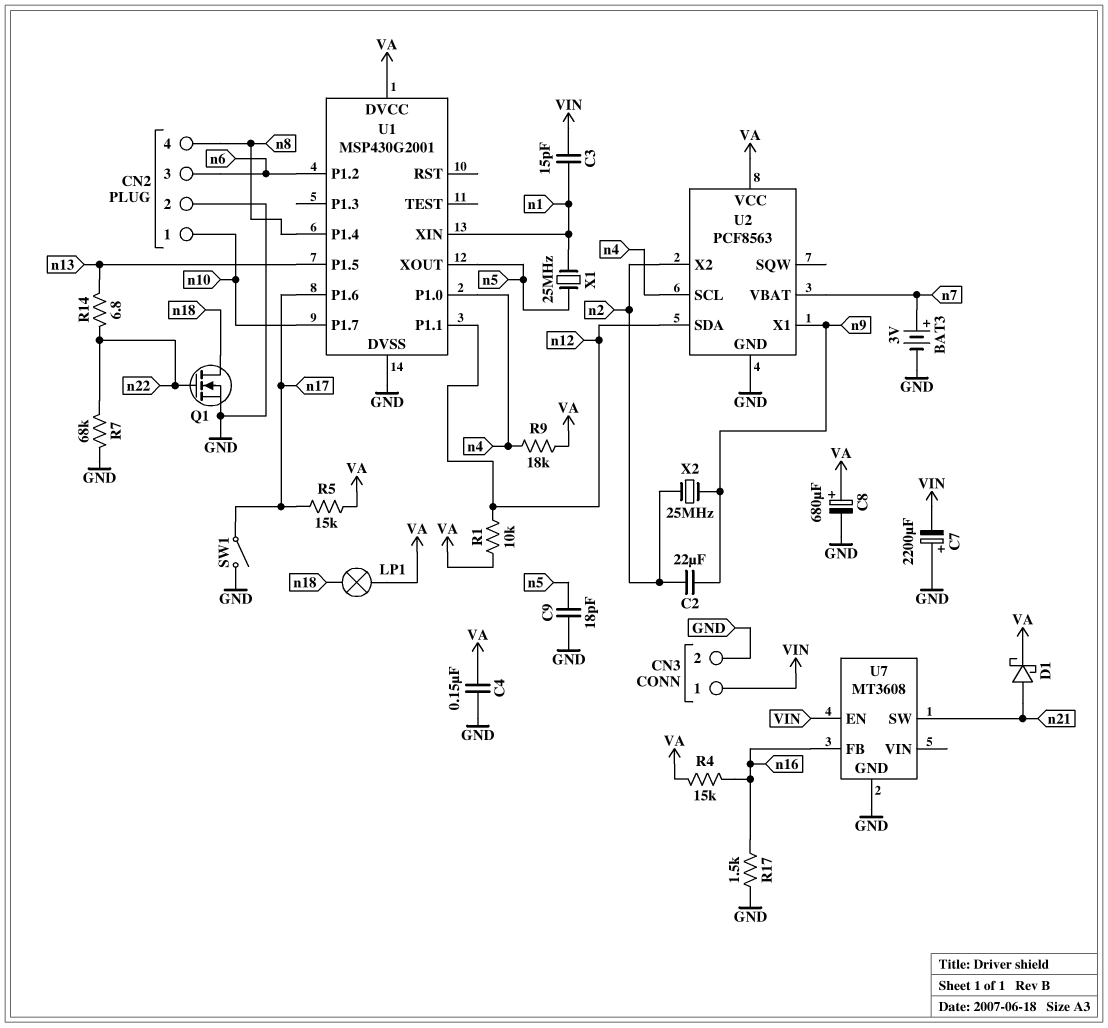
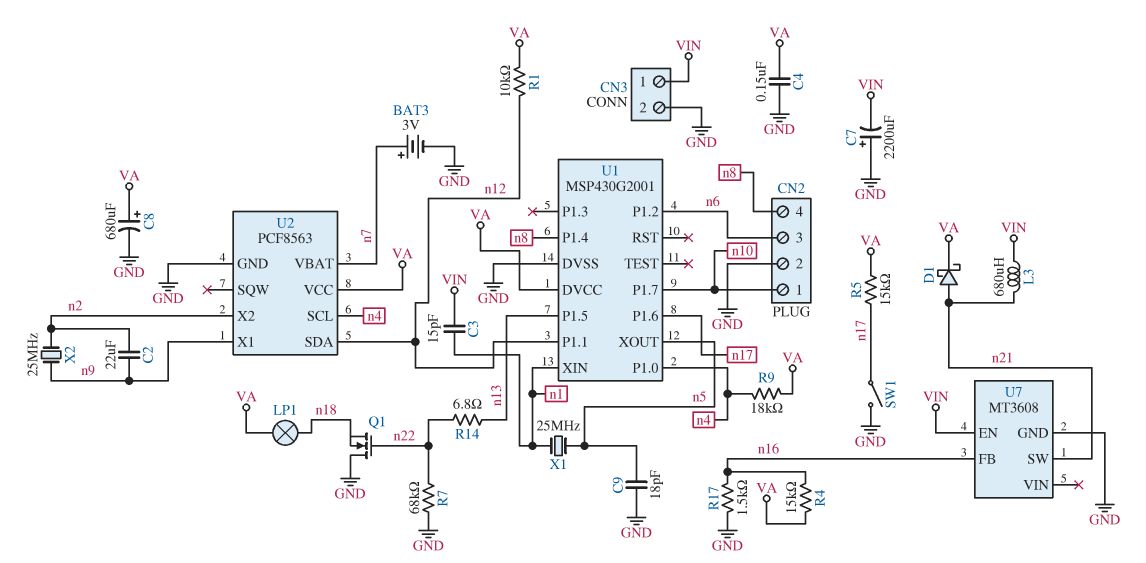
L3: none -> 680uH (VIN, n21)
Q1: NMOS (G n22, D n18, S GND) -> NMOS (G n22, D GND, S n18)

